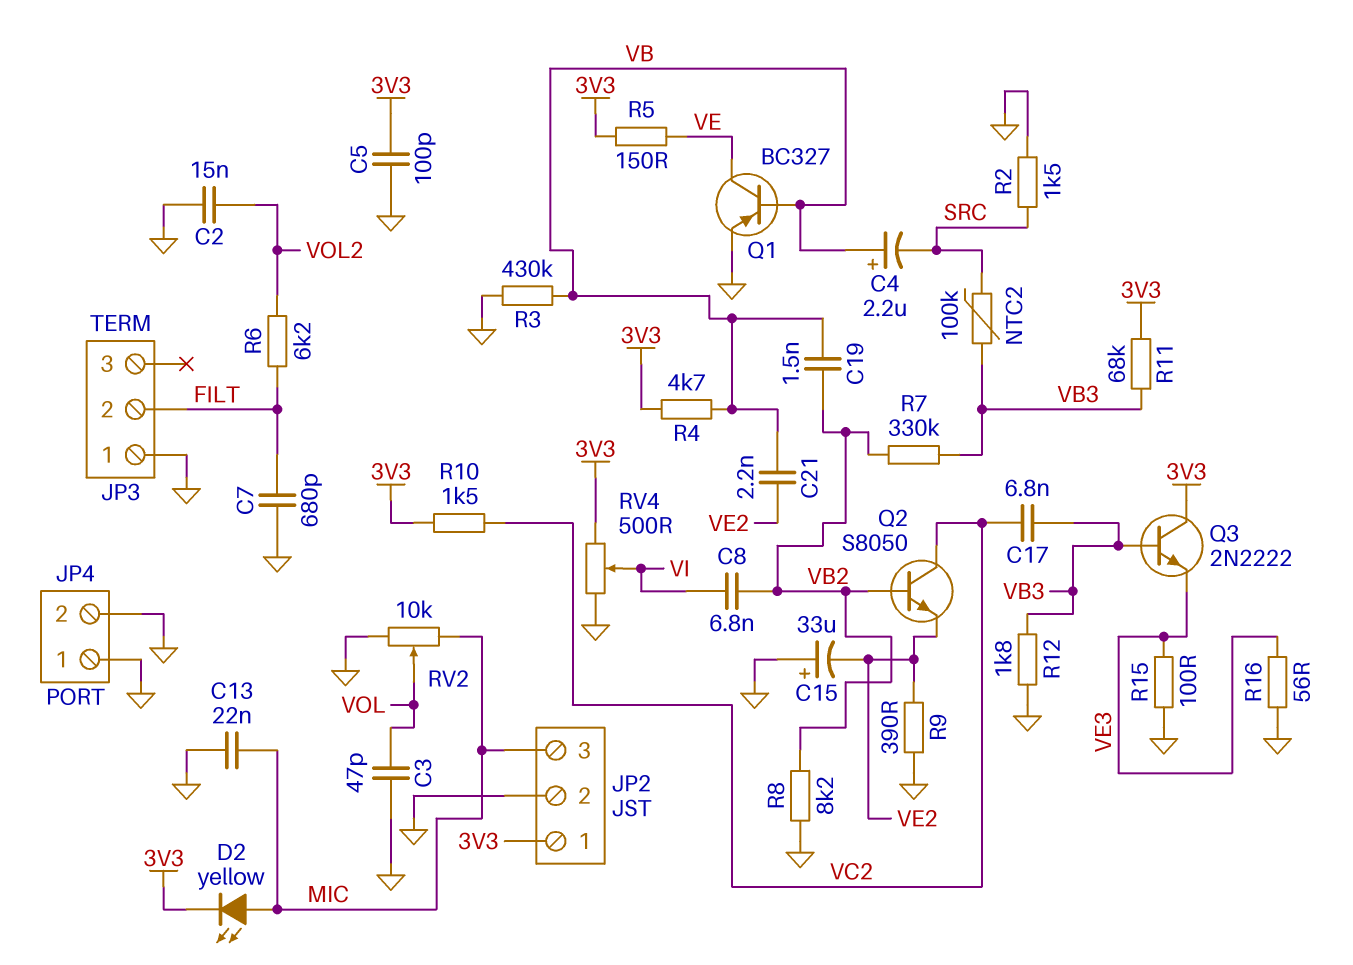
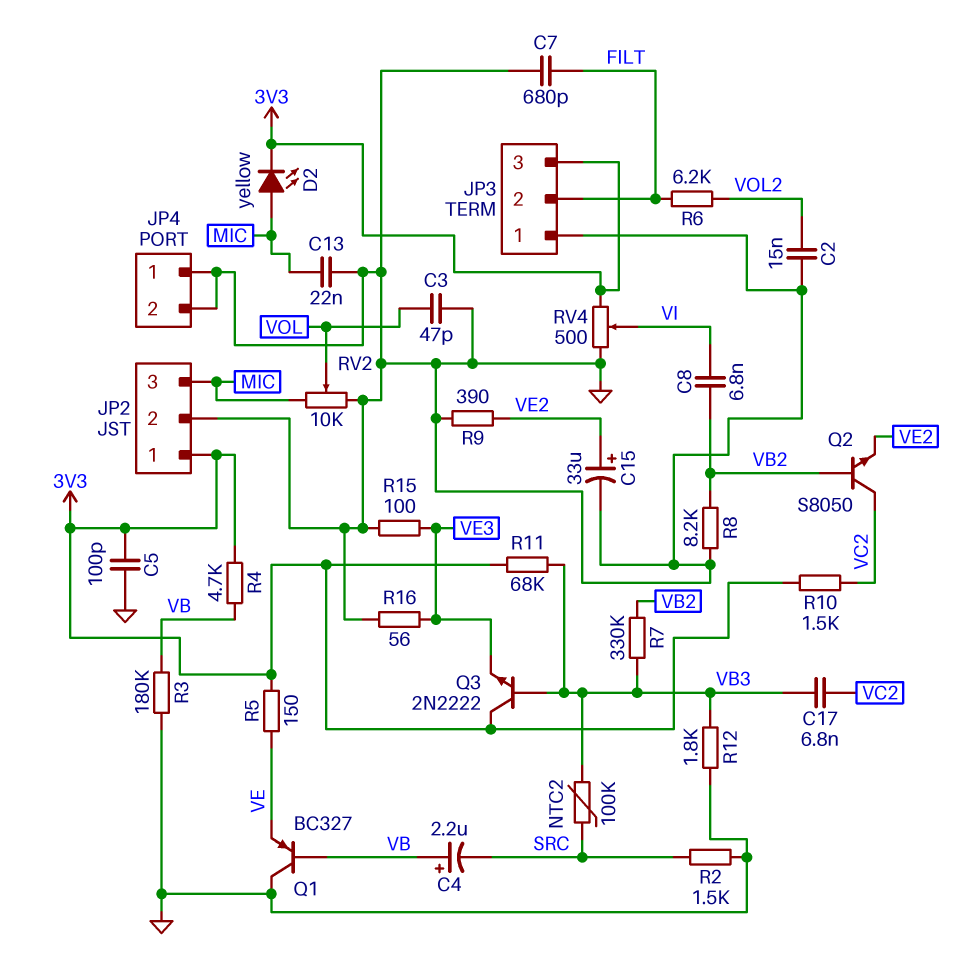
C15: 33uF (plus GND, minus VE2) -> 33uF (plus VE2, minus GND)
C19: 1.5nF (VB, VB2) -> none
C21: 2.2nF (VB, VE2) -> none
JP3 pin 3: none -> 3V3
Q1: PNP BC327 (B VB, C VE, E GND) -> PNP BC327 (B VB, C GND, E VE)
R3: 430k (GND, VB) -> 180k (GND, VB)

